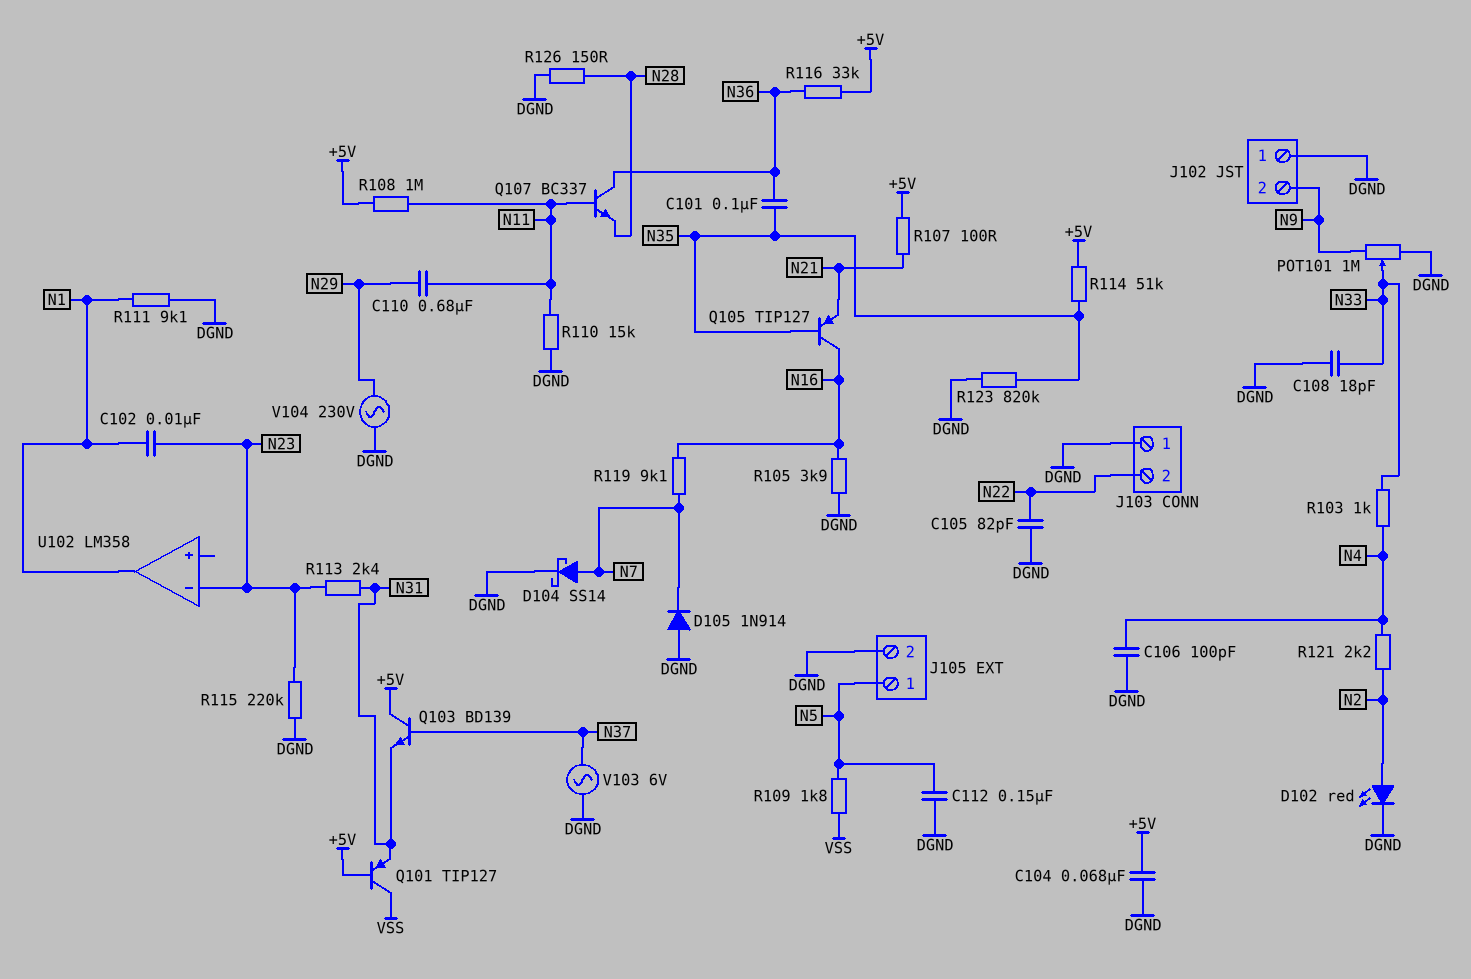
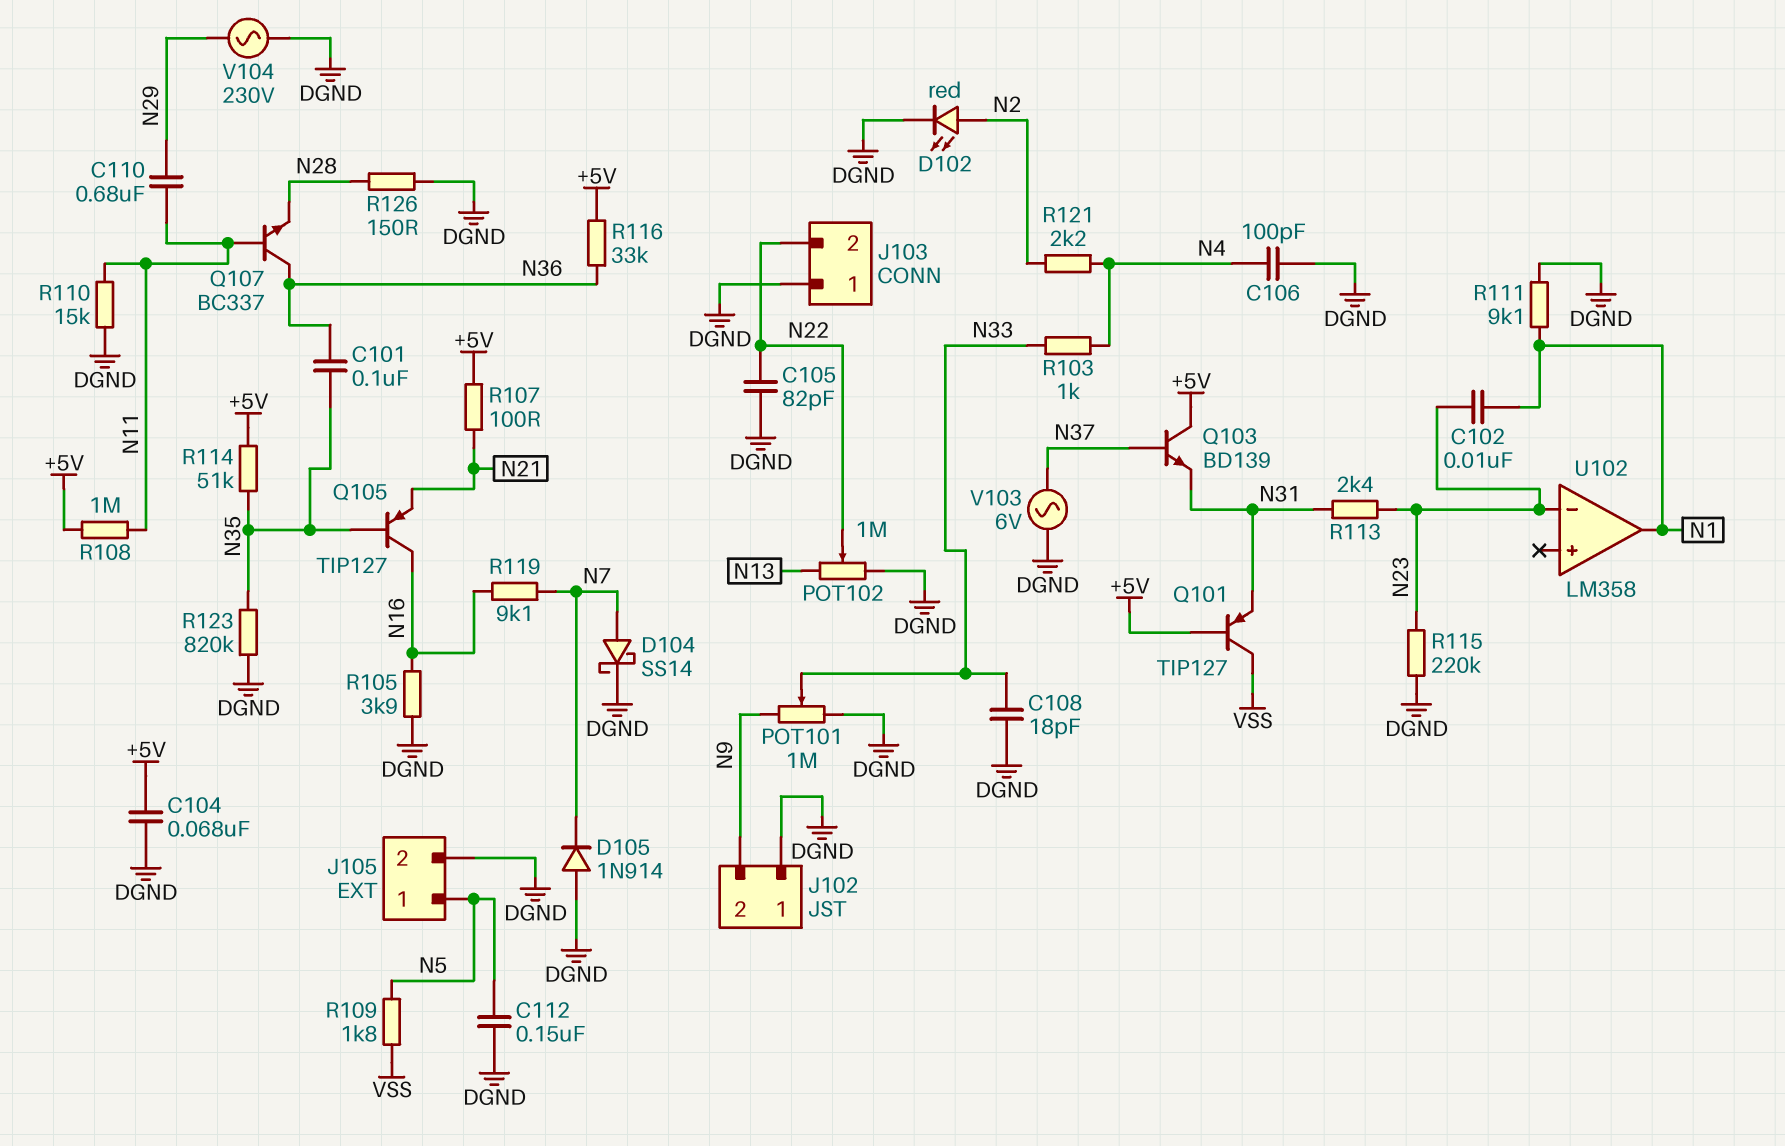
POT102: none -> 1M (DGND, N13, wiper N22)

